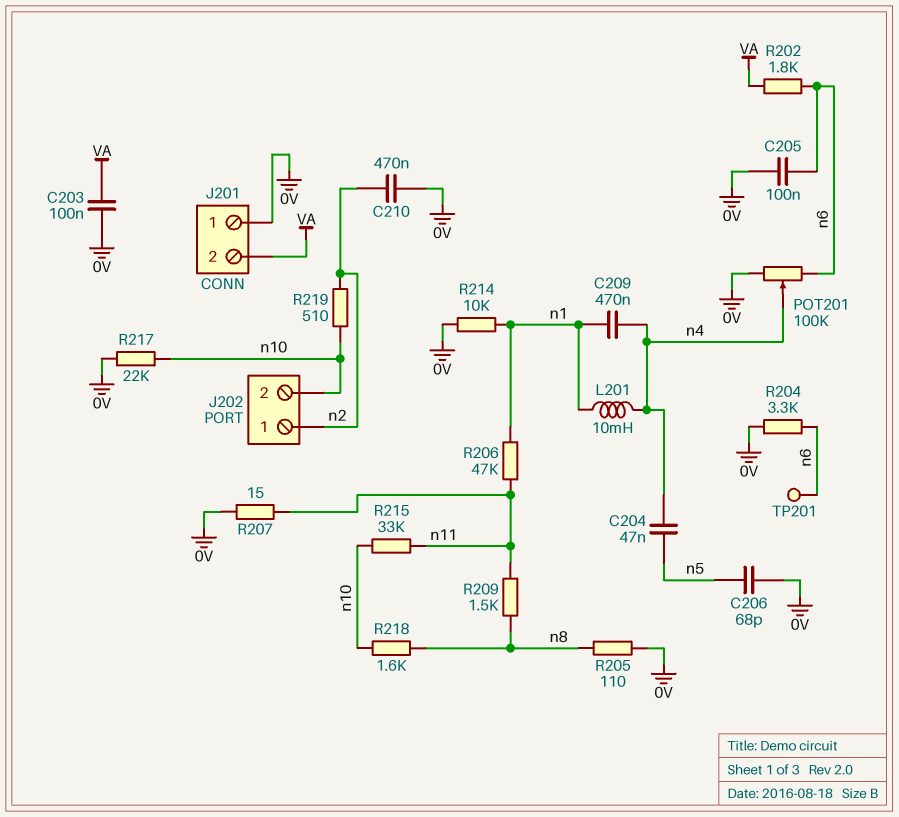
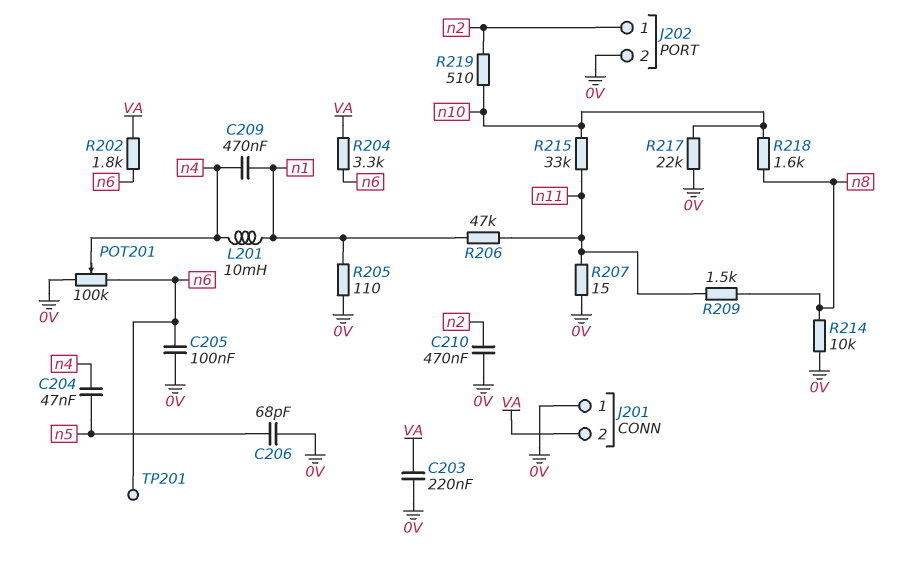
C203: 100nF (0V, VA) -> 220nF (0V, VA)
J202 pin 2: n10 -> 0V
R204: 3.3k (0V, n6) -> 3.3k (VA, n6)
R205: 110 (0V, n8) -> 110 (0V, n1)
R214: 10k (0V, n1) -> 10k (0V, n8)

